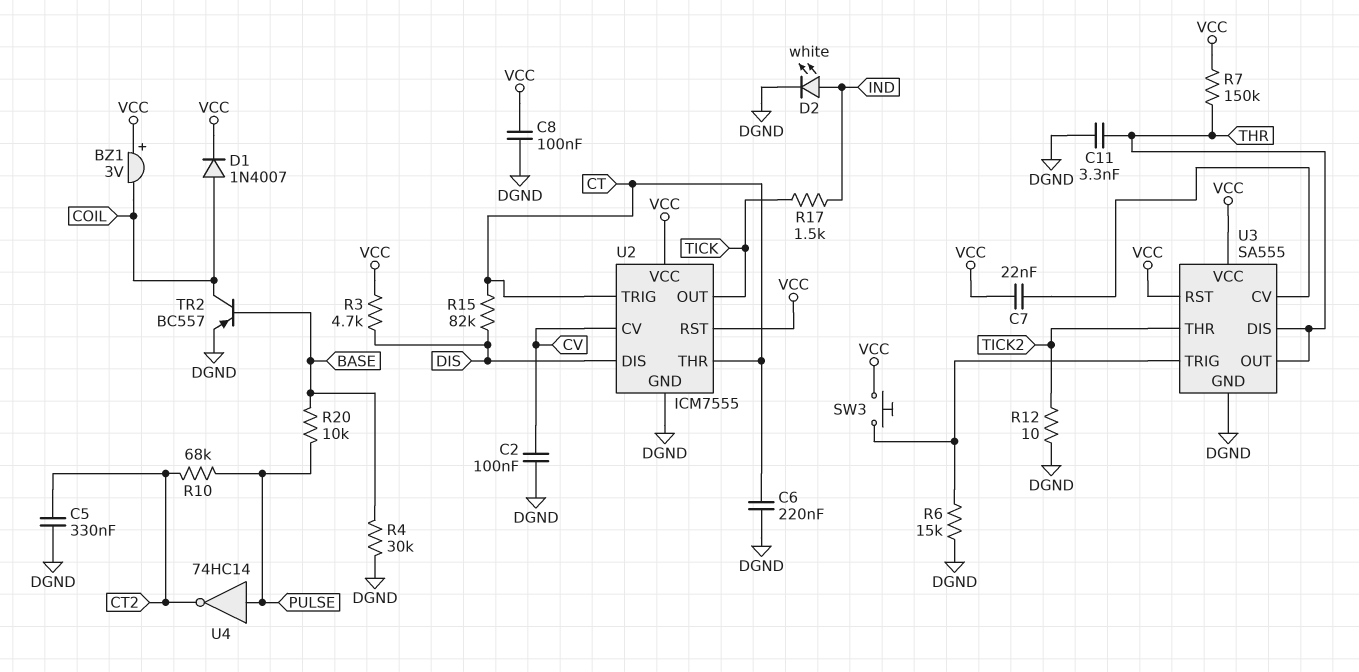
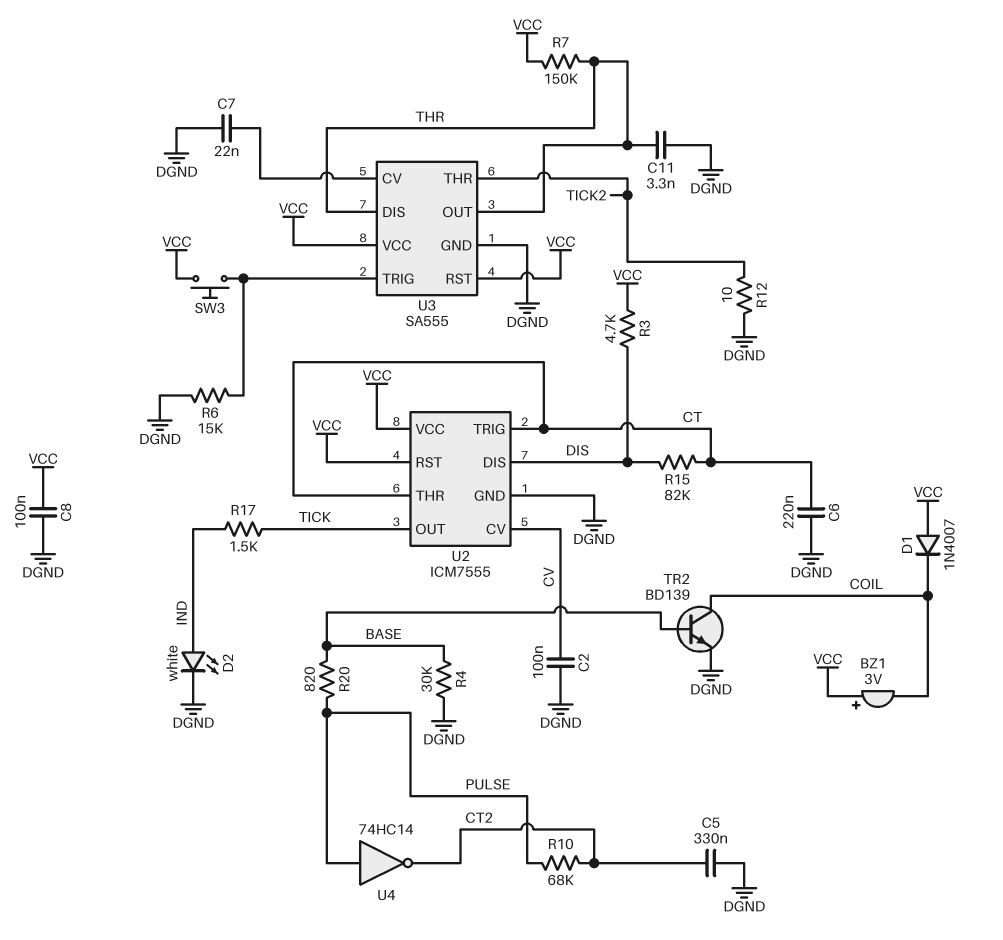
C7: 22nF (U3/CV, VCC) -> 22nF (DGND, U3/CV)
D1: diode 1N4007 (A COIL, K VCC) -> diode 1N4007 (A VCC, K COIL)
R20: 10k (BASE, PULSE) -> 820 (BASE, PULSE)
TR2: PNP BC557 (B BASE, C COIL, E DGND) -> NPN BD139 (B BASE, C COIL, E DGND)

